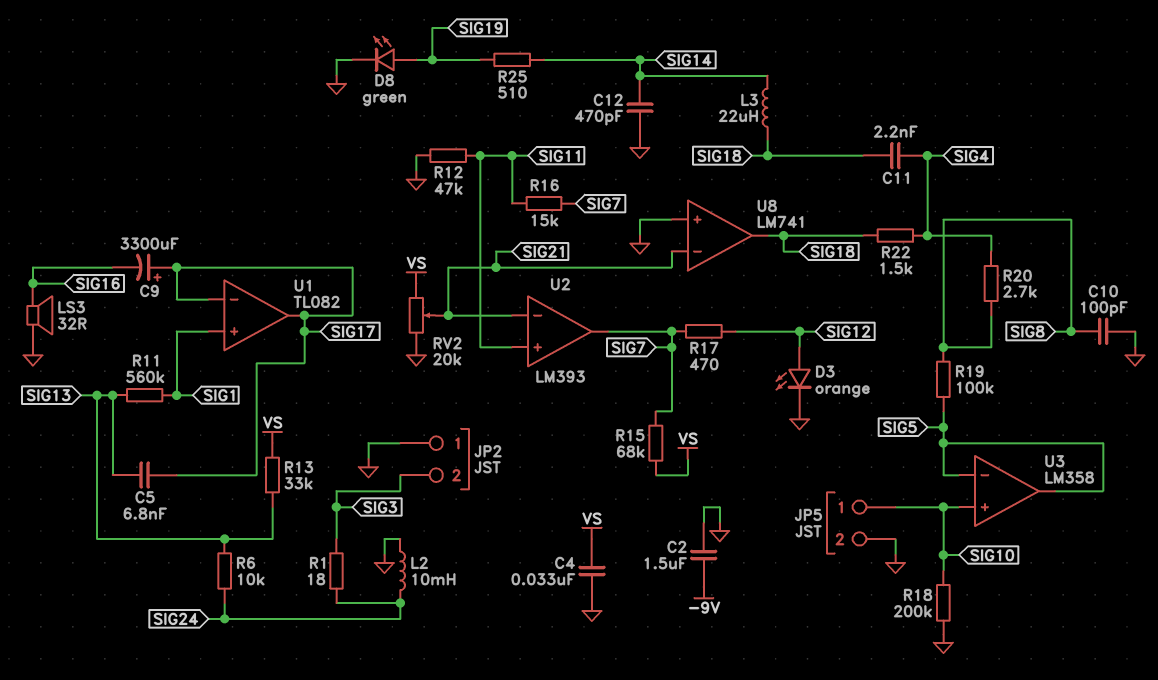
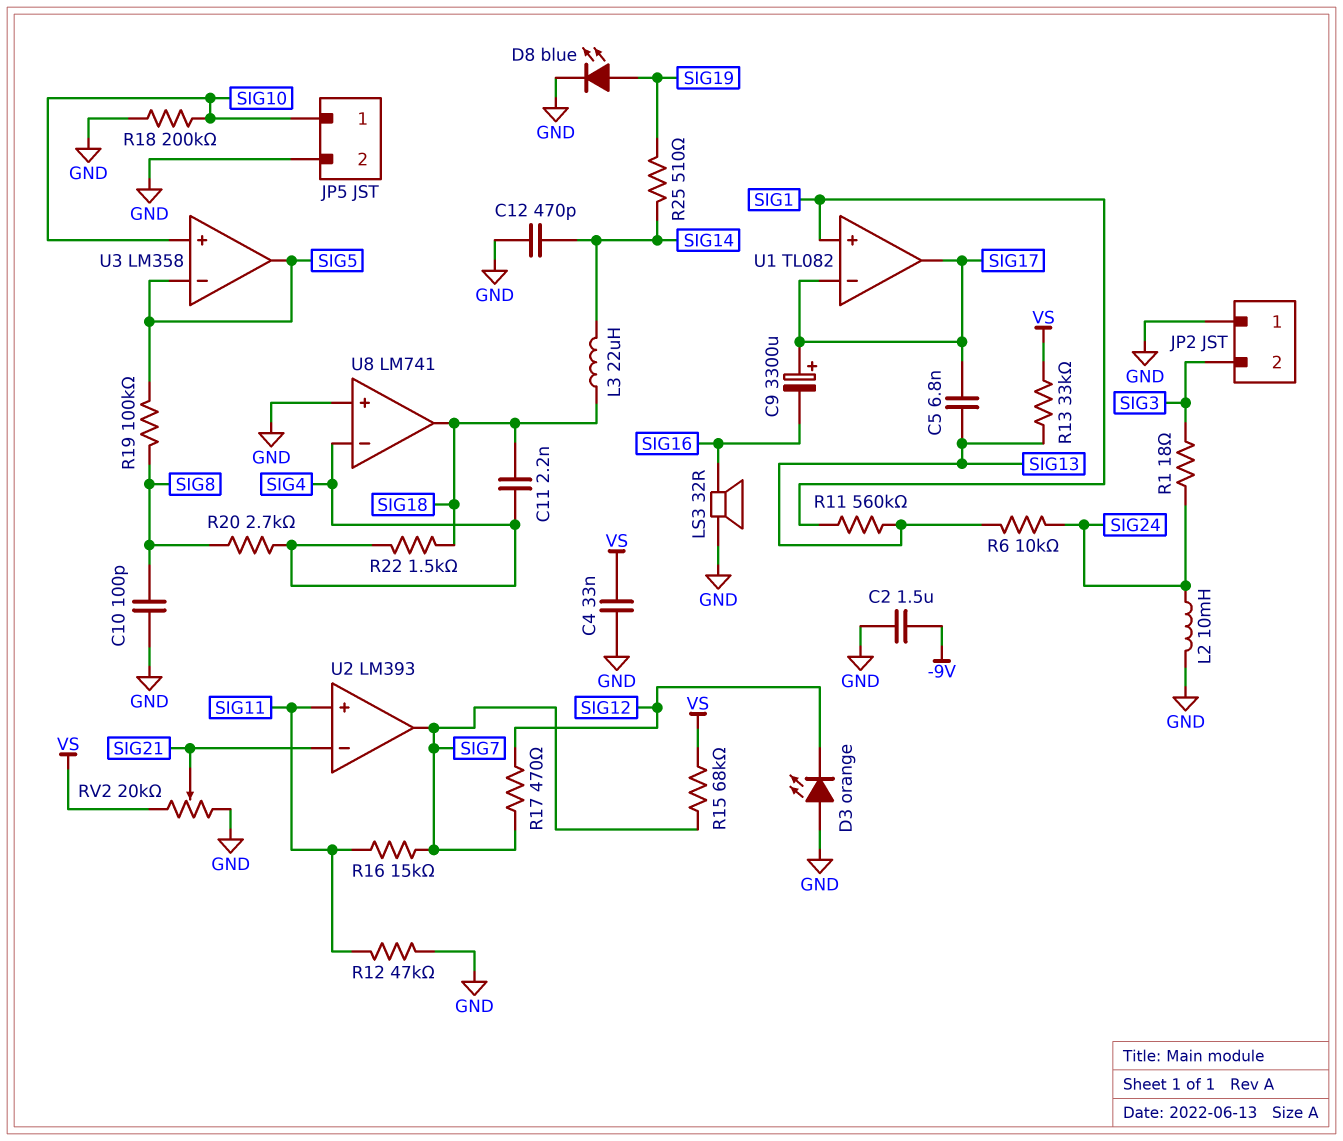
D3: LED orange (A SIG12, K GND) -> LED orange (A GND, K SIG12)
D8: LED green (A SIG19, K GND) -> LED blue (A SIG19, K GND)
U8 pin in-: SIG21 -> SIG4

